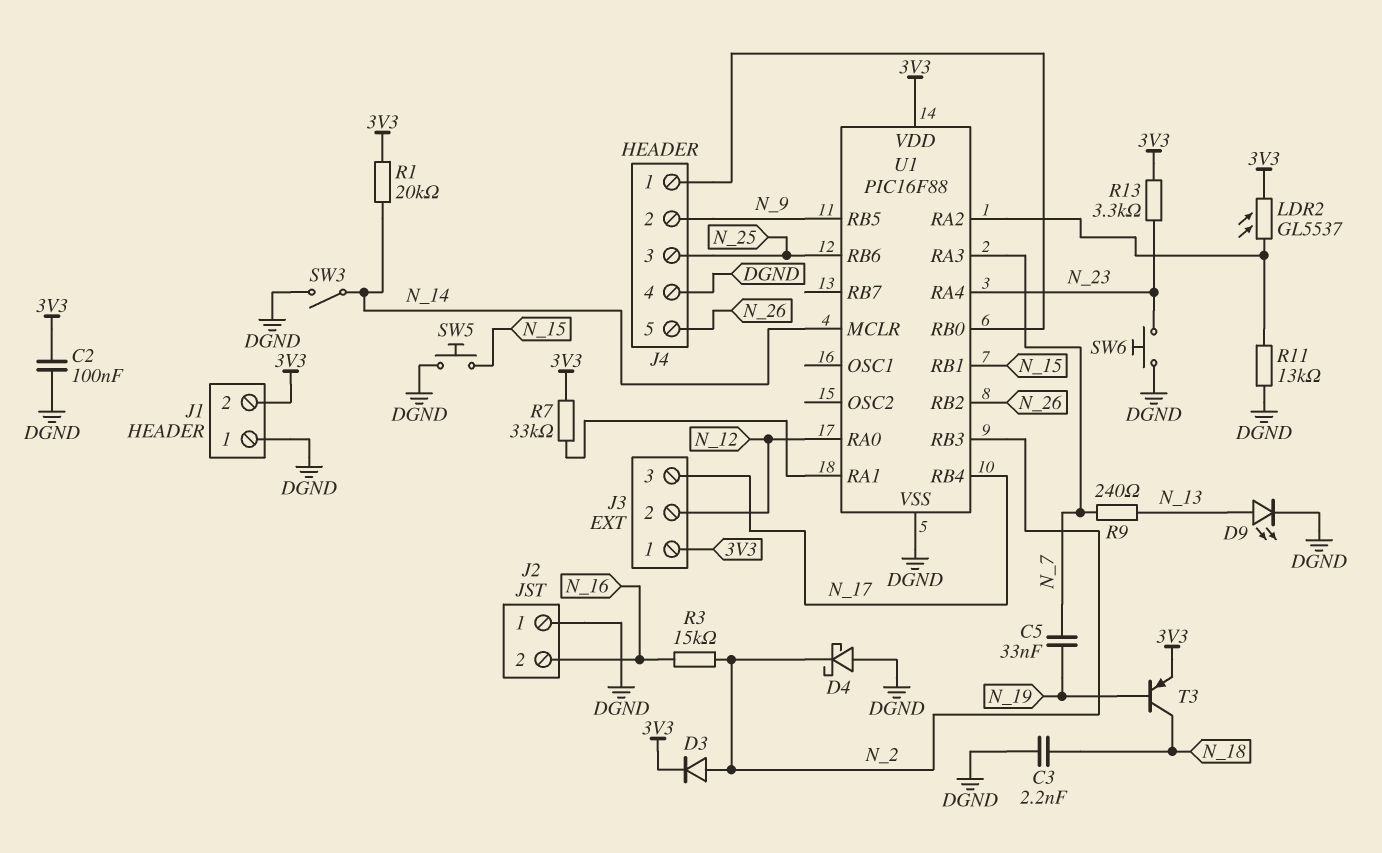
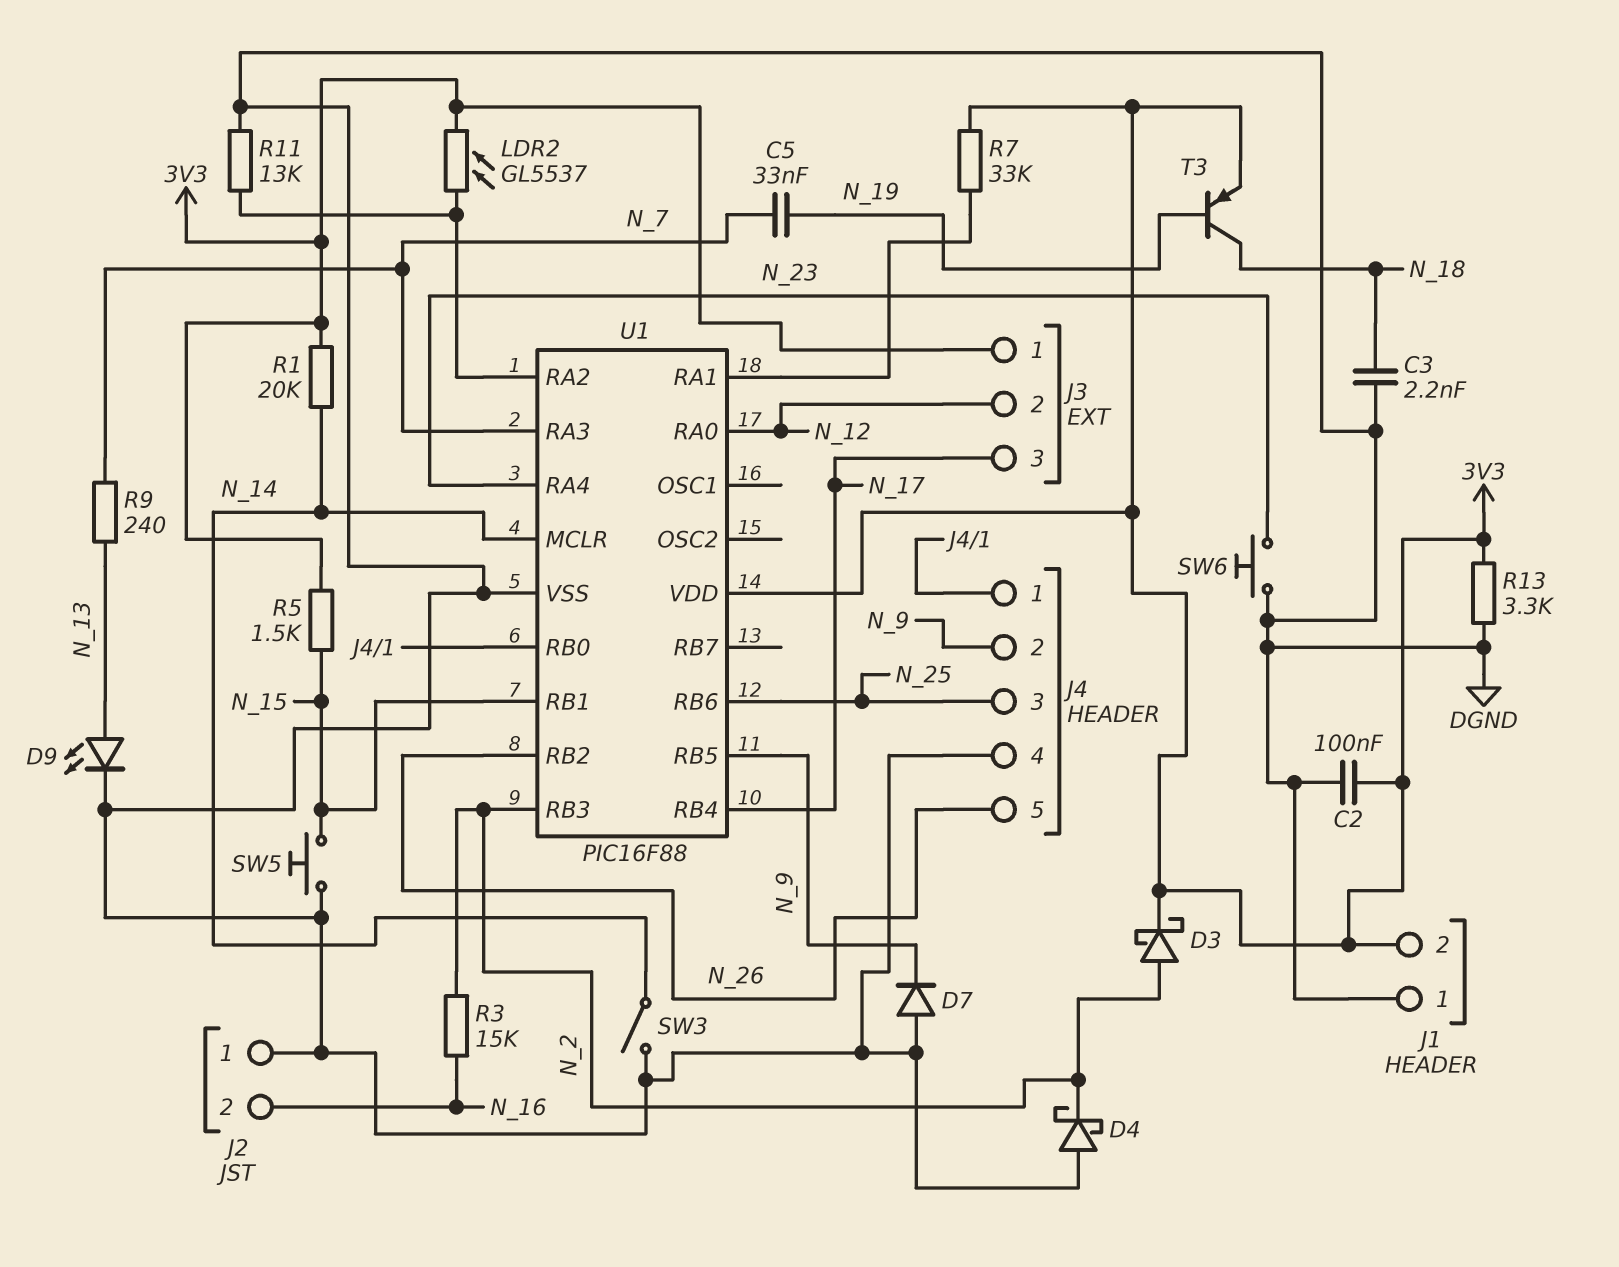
D3: diode (A N_2, K 3V3) -> schottky (A N_2, K 3V3)
D7: none -> diode (A DGND, K N_9)
R5: none -> 1.5k (3V3, N_15)
R13: 3.3k (3V3, N_23) -> 3.3k (3V3, DGND)

